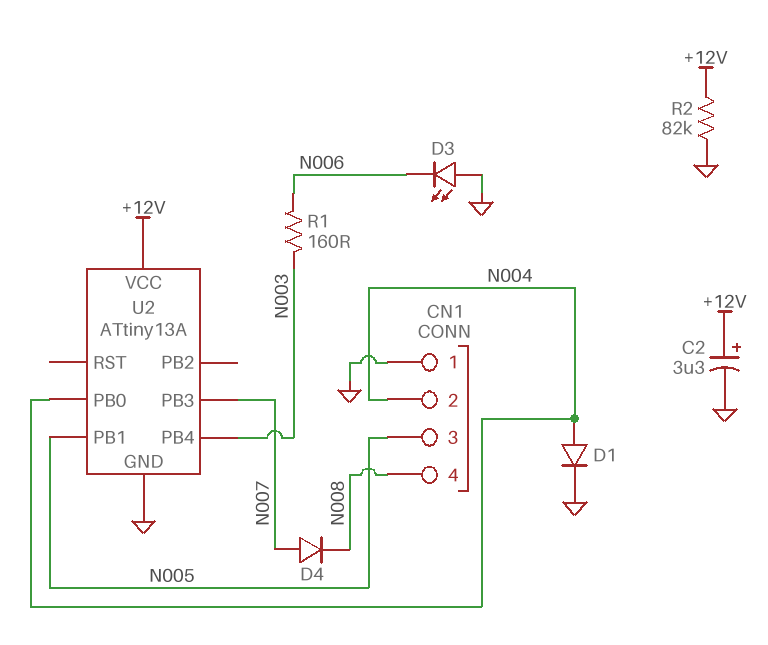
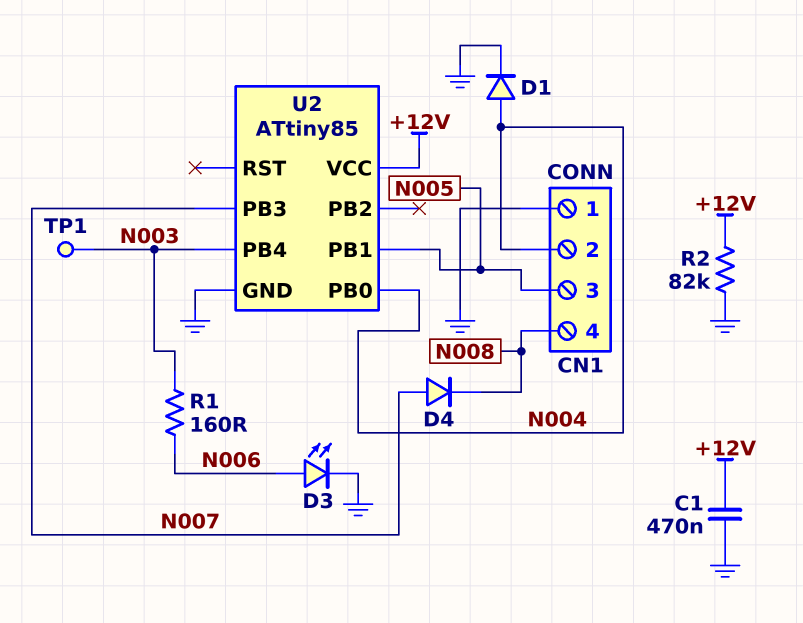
C1: none -> 470nF (+12V, GND)
C2: 3.3uF (plus +12V, minus GND) -> none
D3: LED (A GND, K N006) -> LED (A N006, K GND)
TP1: none -> test point (N003)
U2: ATtiny13A -> ATtiny85

